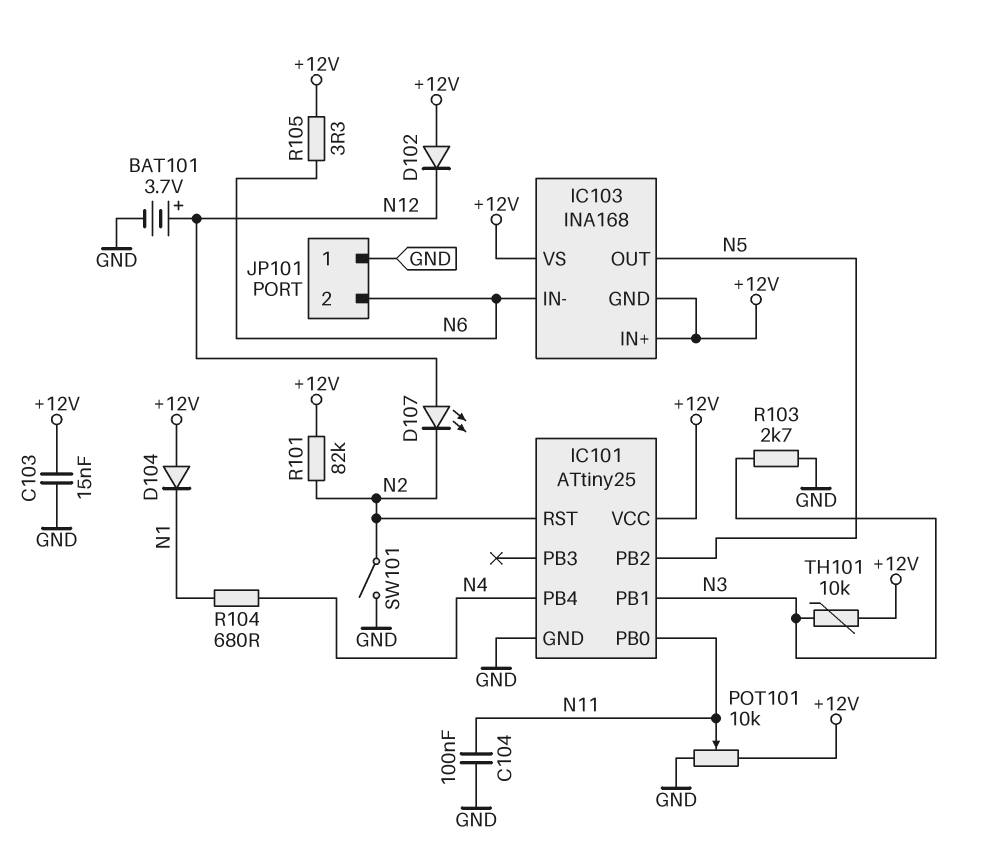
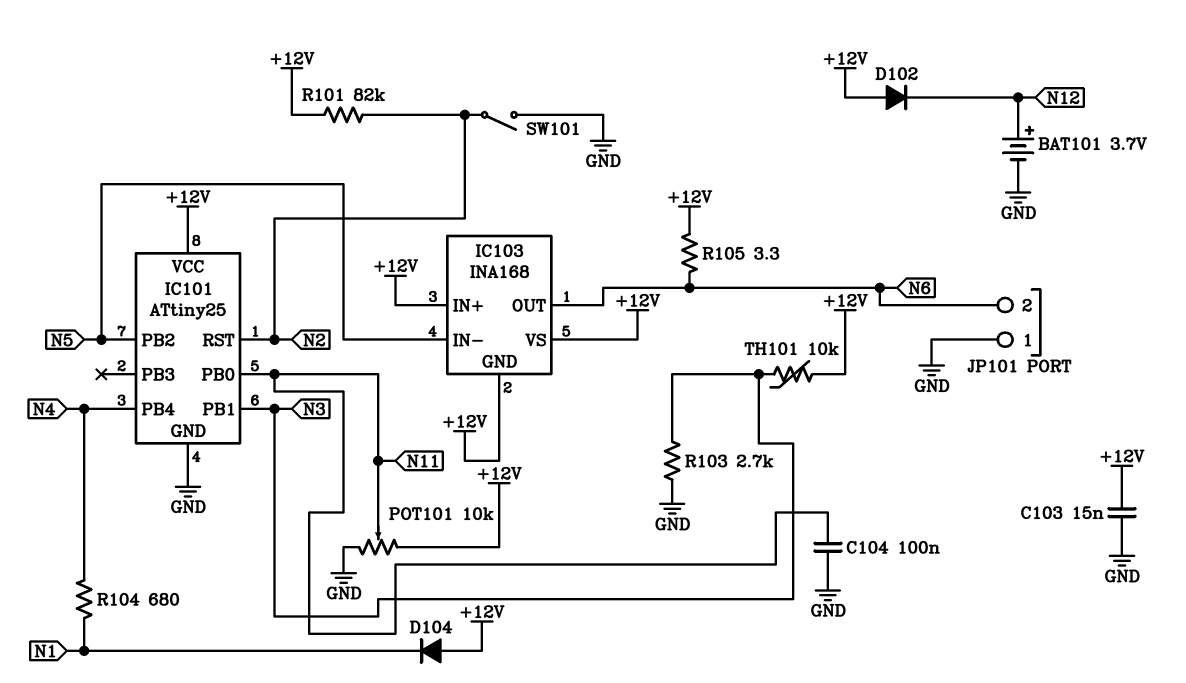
D107: LED (A N12, K N2) -> none
IC103 pin IN-: N6 -> N5
IC103 pin OUT: N5 -> N6

